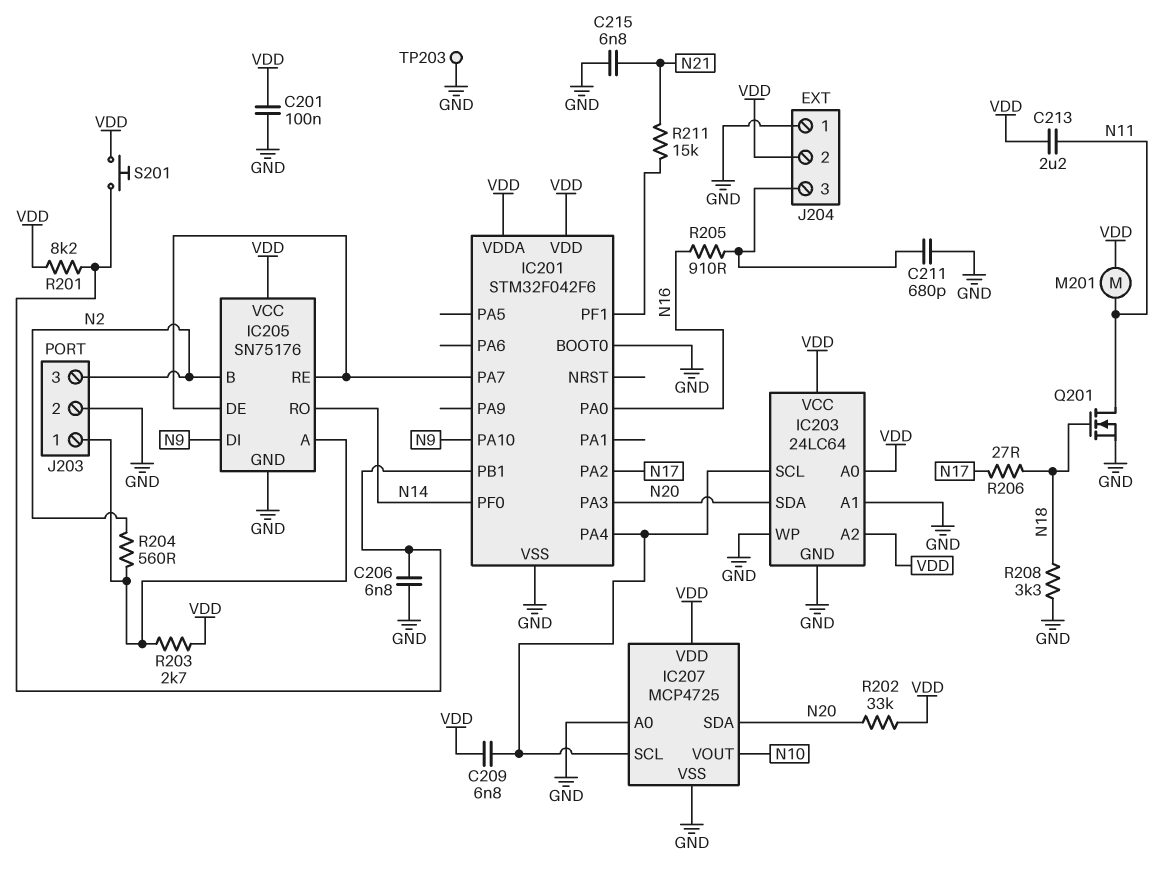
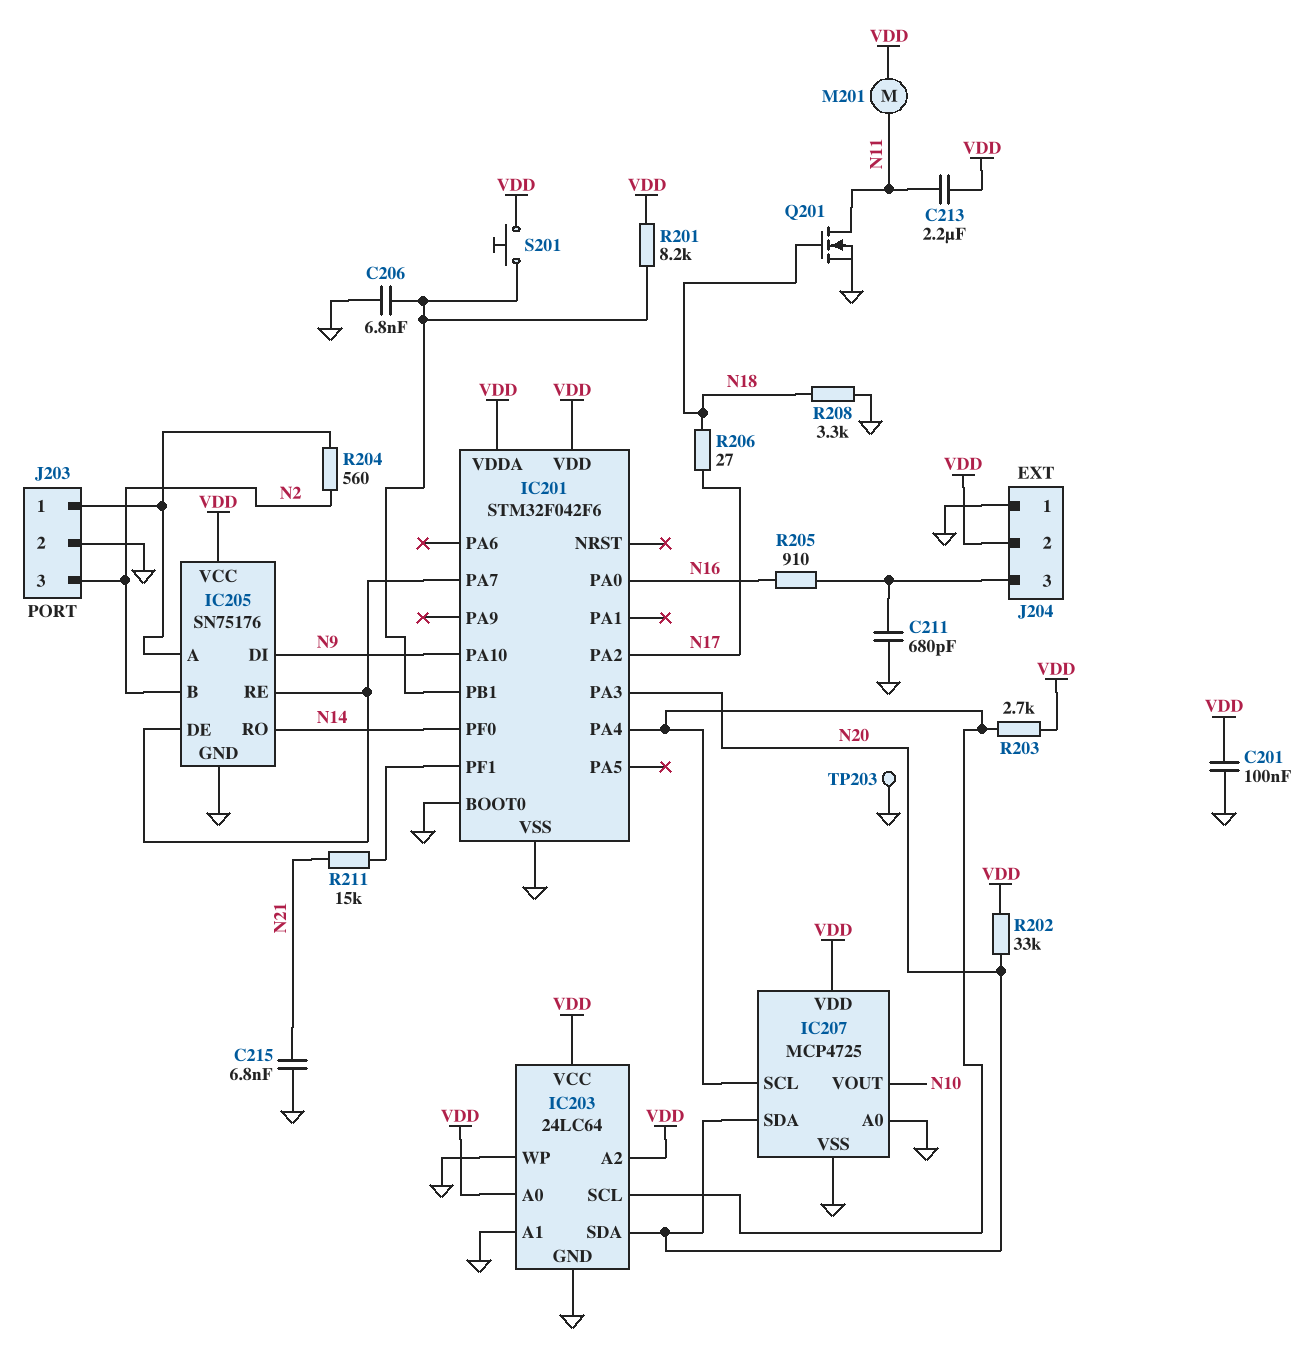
C209: 6.8nF (IC201/PA4, VDD) -> none
R203: 2.7k (IC205/A, VDD) -> 2.7k (IC201/PA4, VDD)

